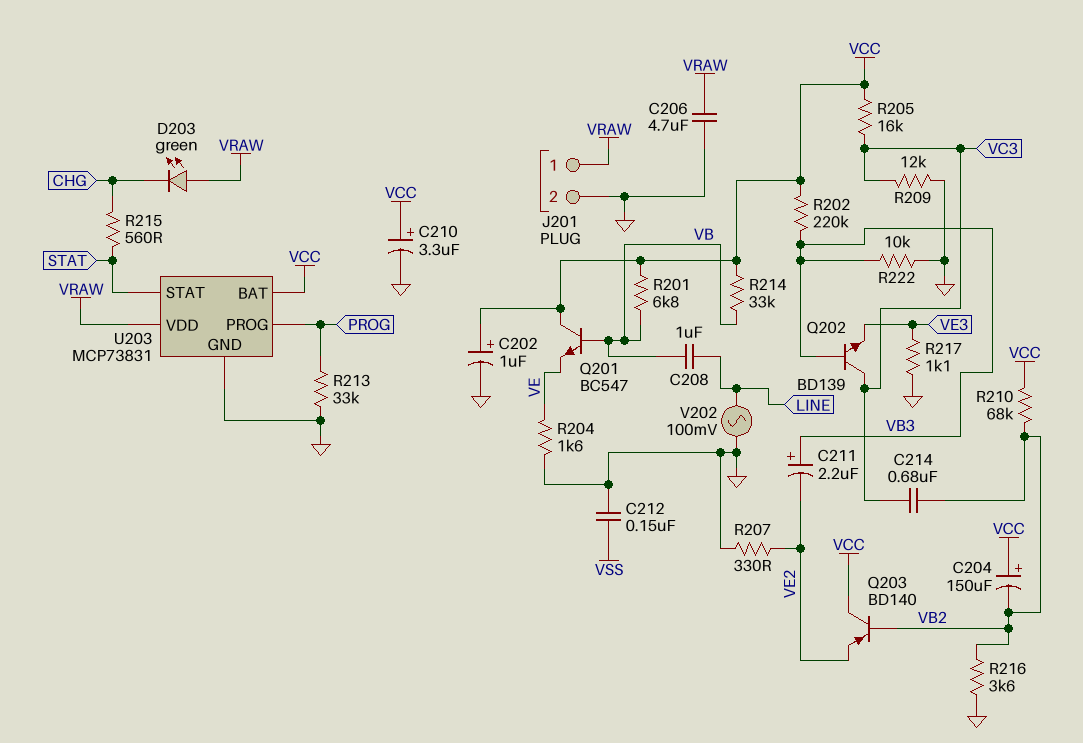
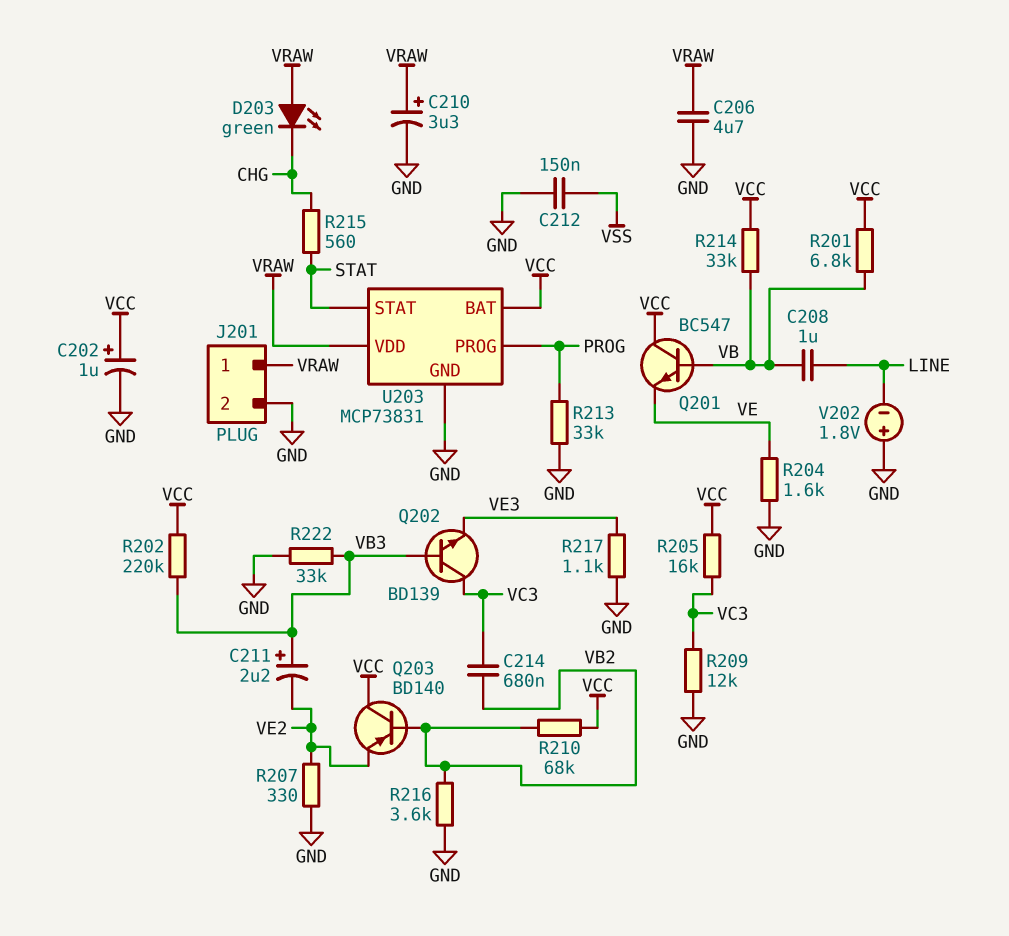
C204: 150uF (plus VCC, minus VB2) -> none
C210: 3.3uF (plus VCC, minus GND) -> 3.3uF (plus VRAW, minus GND)
R222: 10k (GND, VB3) -> 33k (GND, VB3)
V202: AC 100mV (GND, LINE) -> 1.8V (plus GND, minus LINE)

